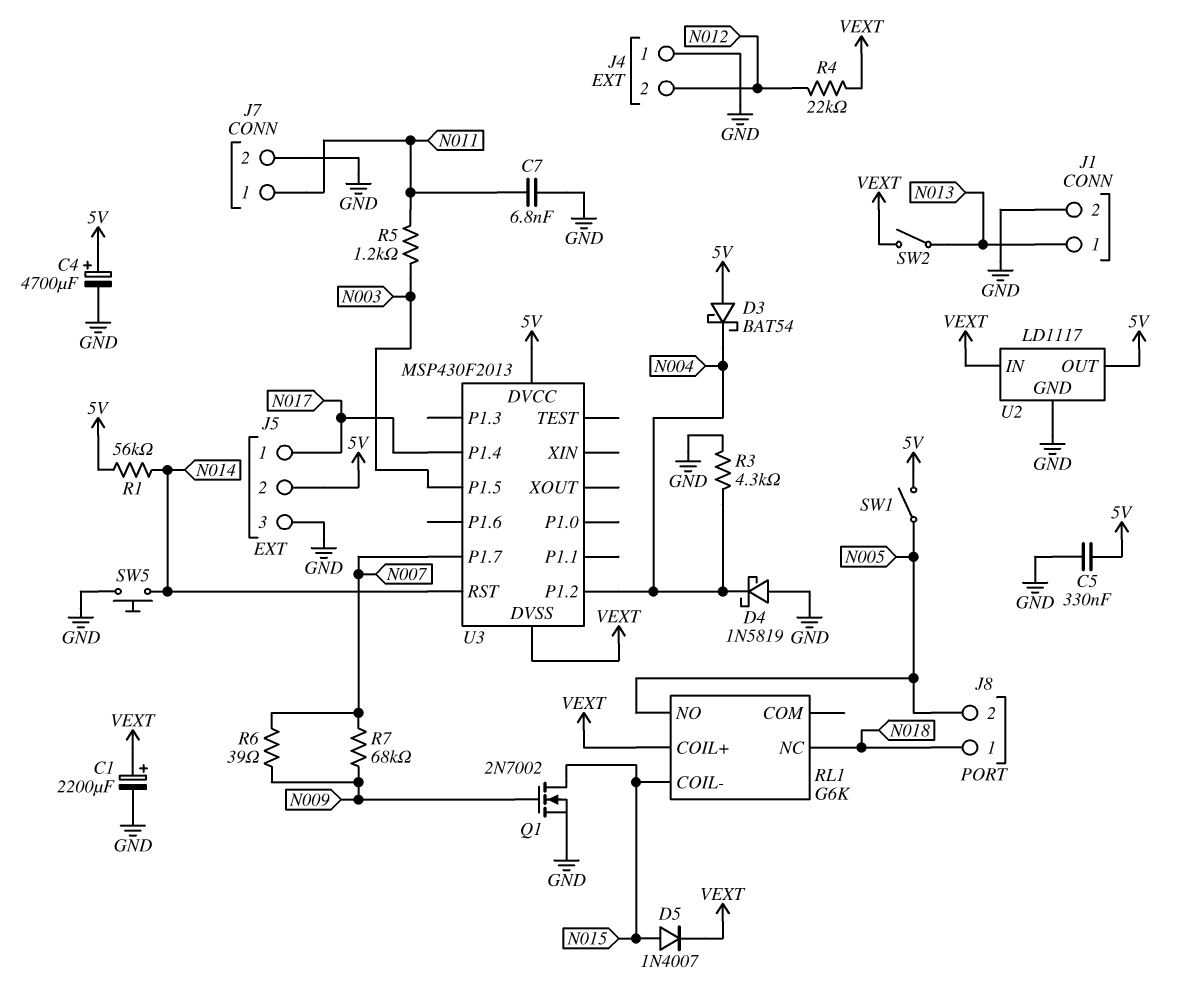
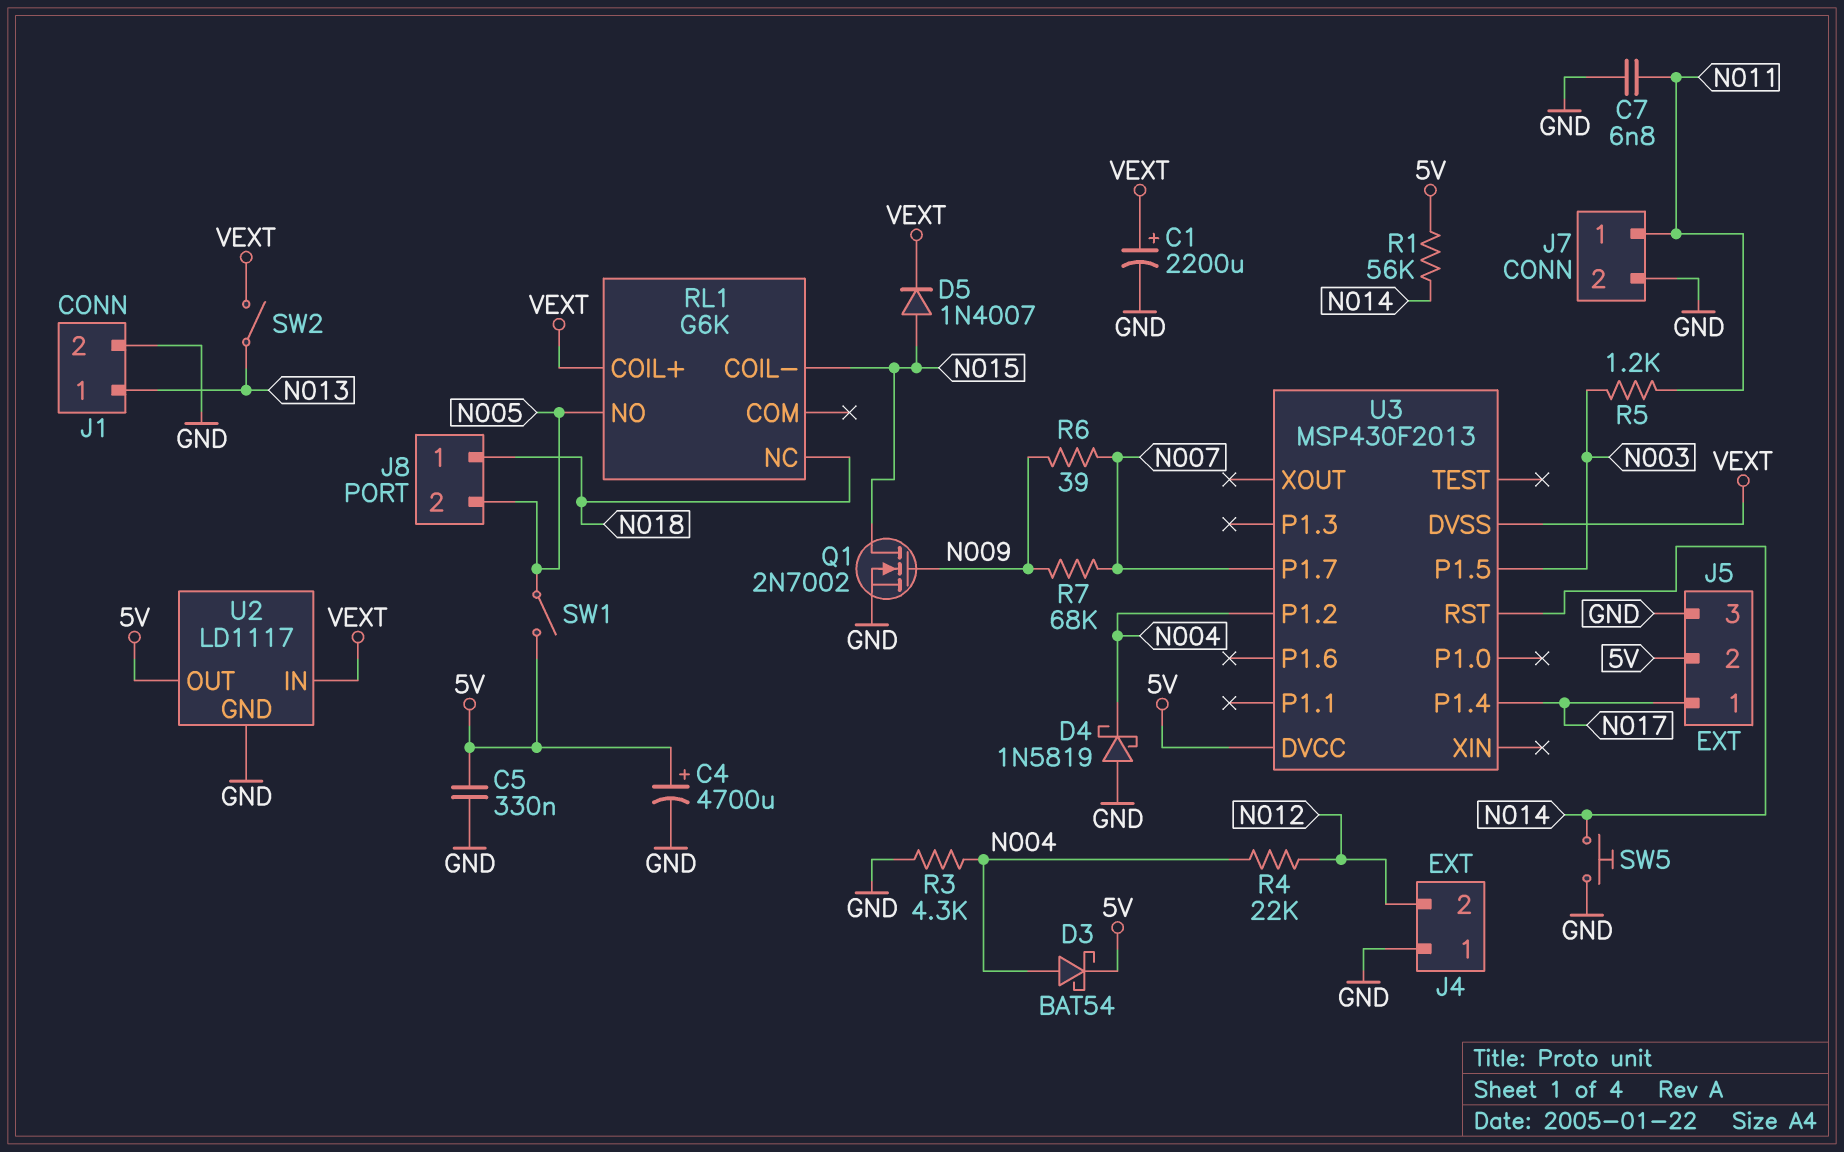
D3: schottky BAT54 (A 5V, K N004) -> schottky BAT54 (A N004, K 5V)
R4: 22k (N012, VEXT) -> 22k (N004, N012)

